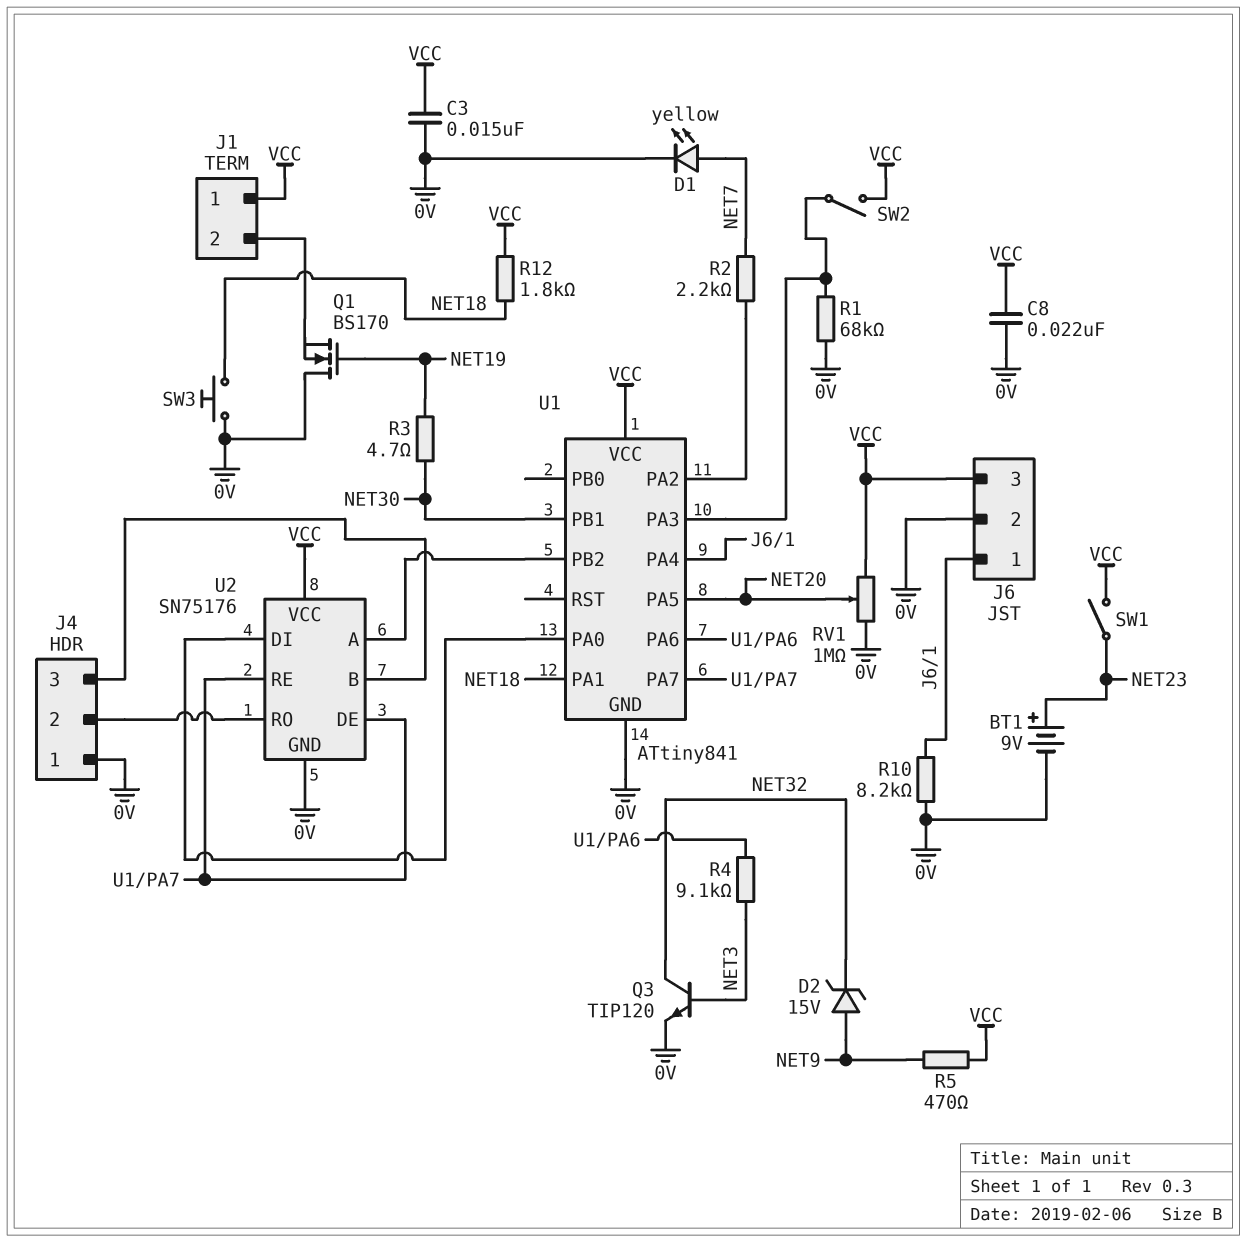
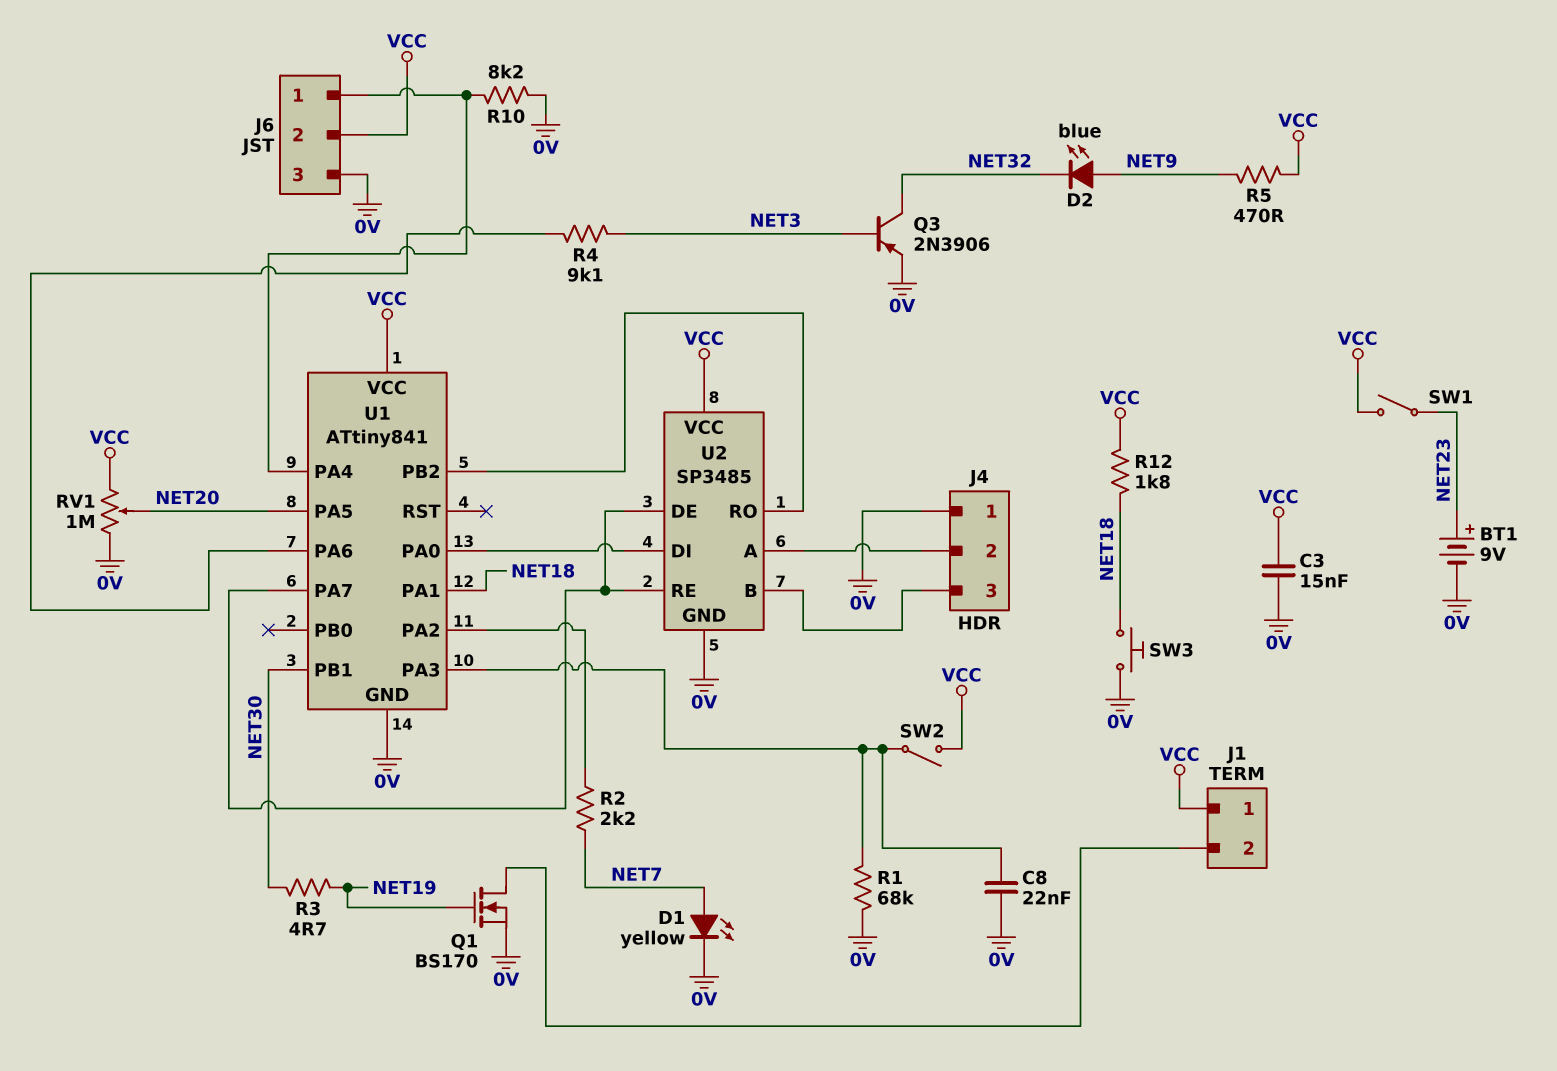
C8: 22nF (0V, VCC) -> 22nF (0V, U1/PA3)
D2: zener 15V (A NET9, K NET32) -> LED blue (A NET9, K NET32)
J6 pin 2: 0V -> VCC
J6 pin 3: VCC -> 0V
Q1: NMOS BS170 (G NET19, D 0V, S J1/2) -> NMOS BS170 (G NET19, D J1/2, S 0V)
Q3: NPN TIP120 (B NET3, C NET32, E 0V) -> PNP 2N3906 (B NET3, C NET32, E 0V)
U2: SN75176 -> SP3485
U2 pin A: U1/PB2 -> J4/2
U2 pin RO: J4/2 -> U1/PB2

